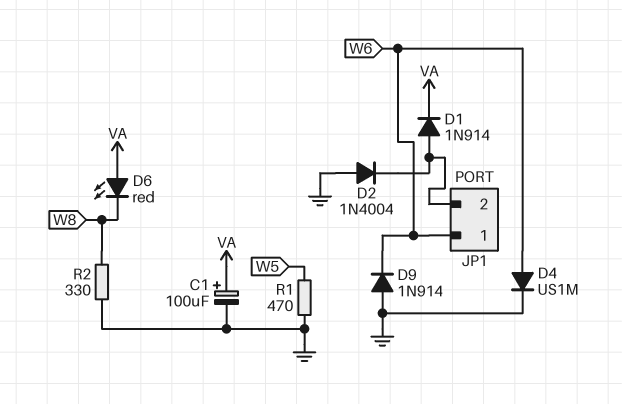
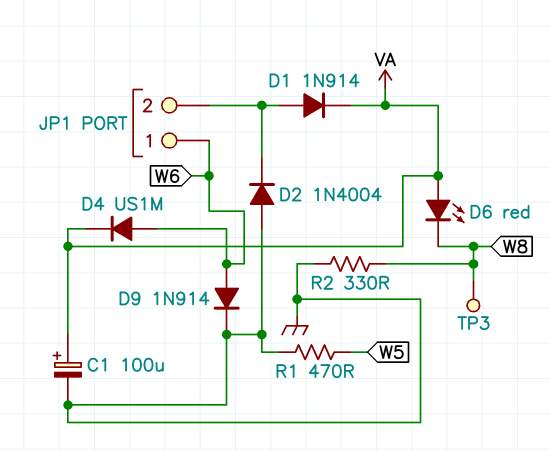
D4: diode US1M (A W6, K GND) -> diode US1M (A W6, K VA)
D9: diode 1N914 (A GND, K W6) -> diode 1N914 (A W6, K GND)
TP3: none -> test point (W8)

